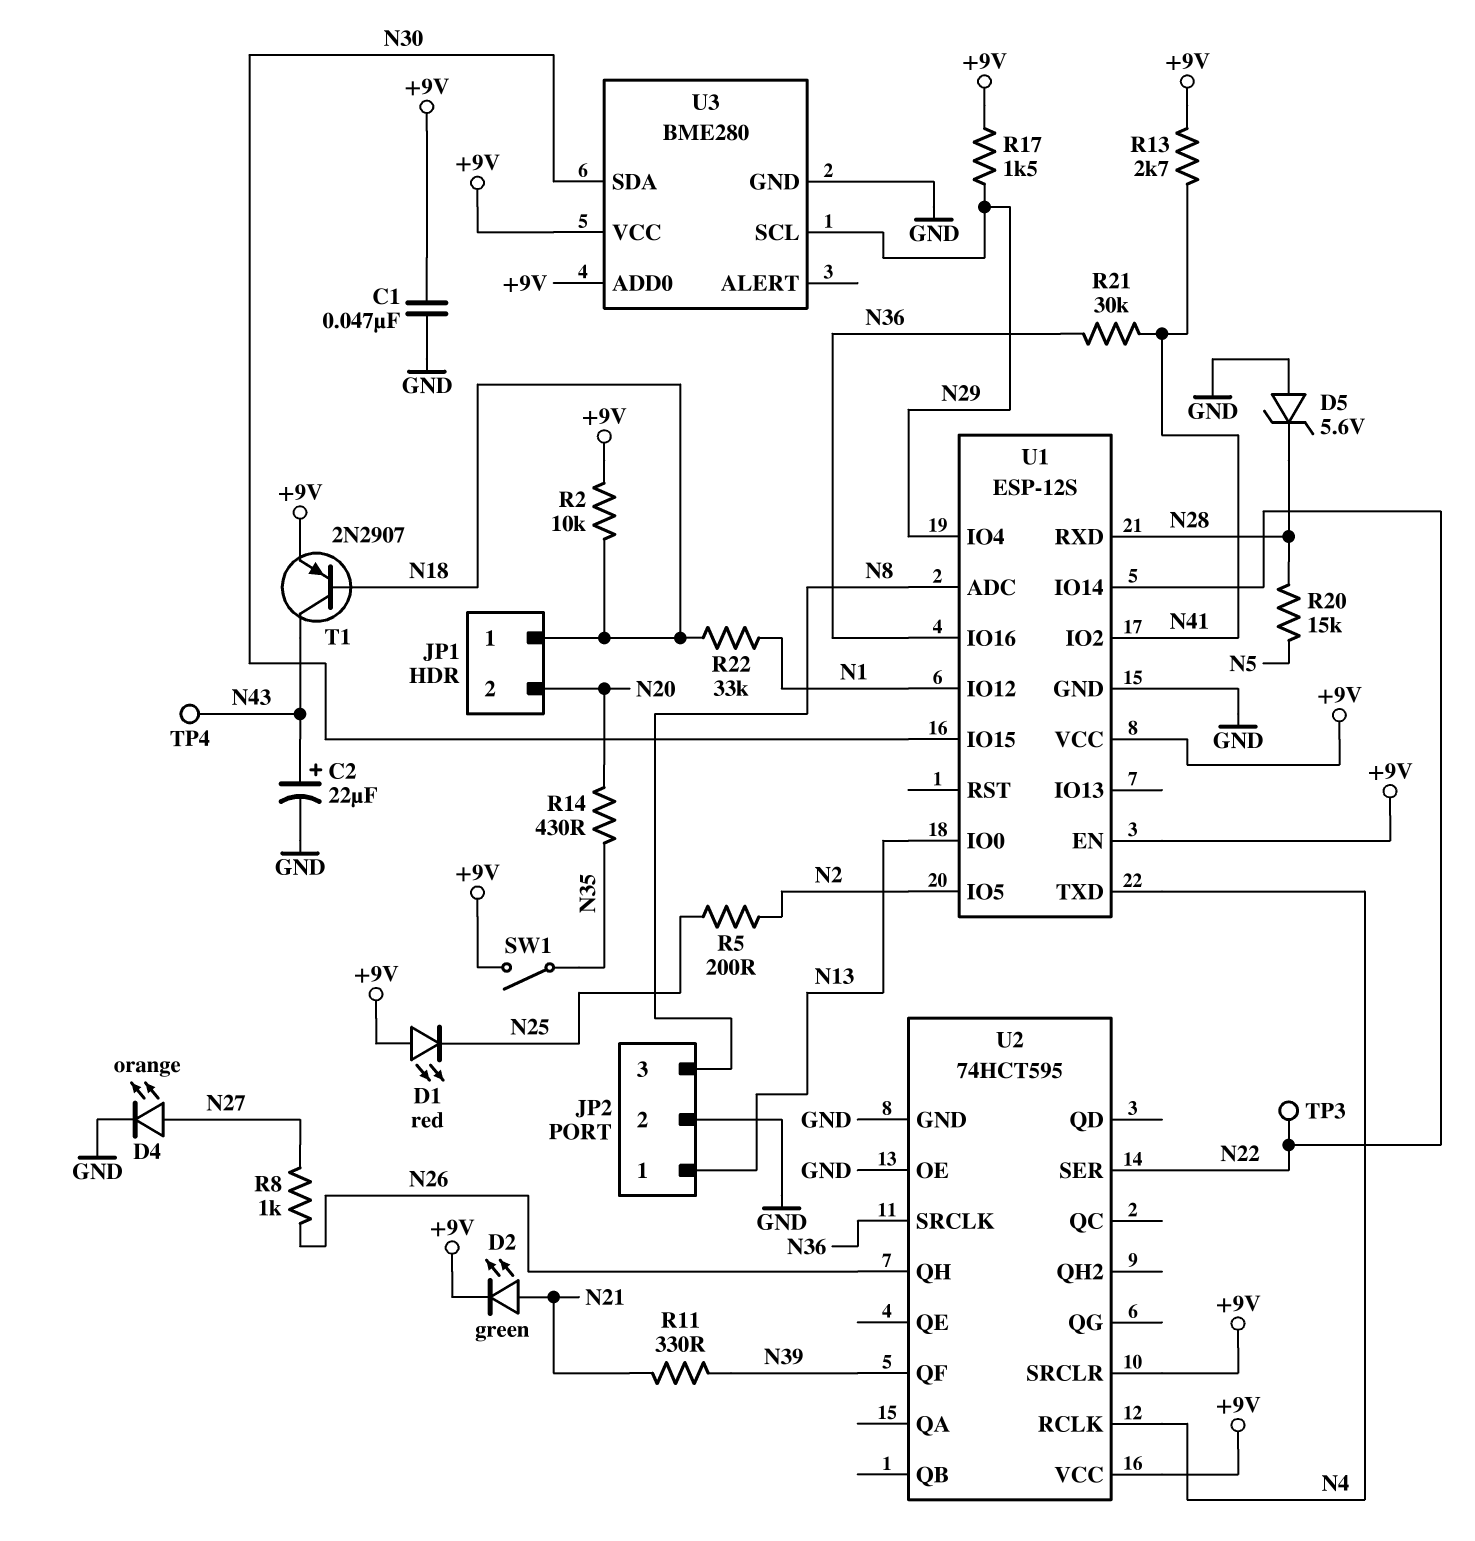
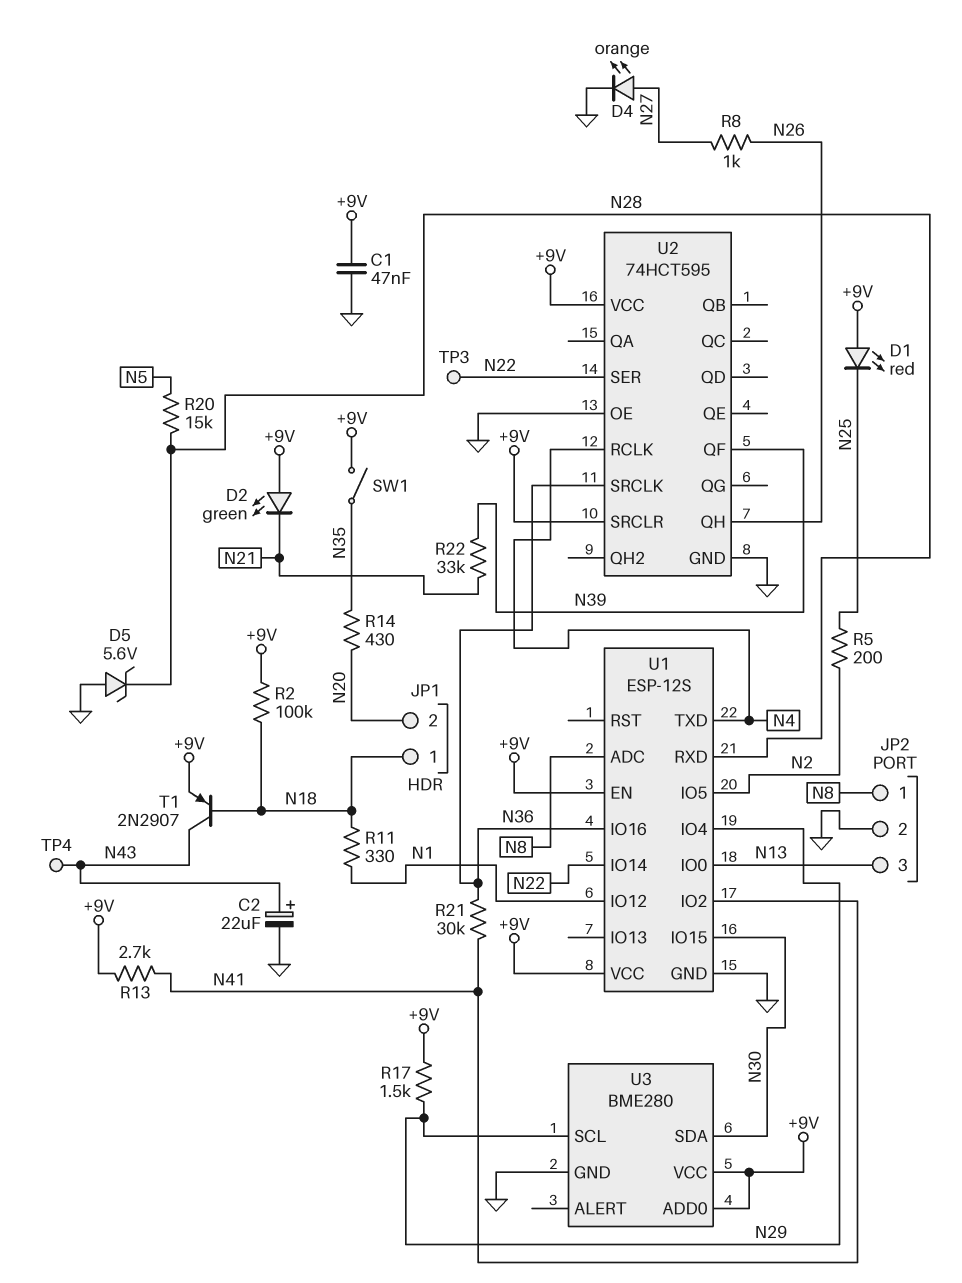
D2: LED green (A N21, K +9V) -> LED green (A +9V, K N21)
JP2 pin 1: N13 -> N8
JP2 pin 3: N8 -> N13
R2: 10k (+9V, N18) -> 100k (+9V, N18)
R11: 330 (N21, N39) -> 330 (N1, N18)
R22: 33k (N1, N18) -> 33k (N21, N39)

